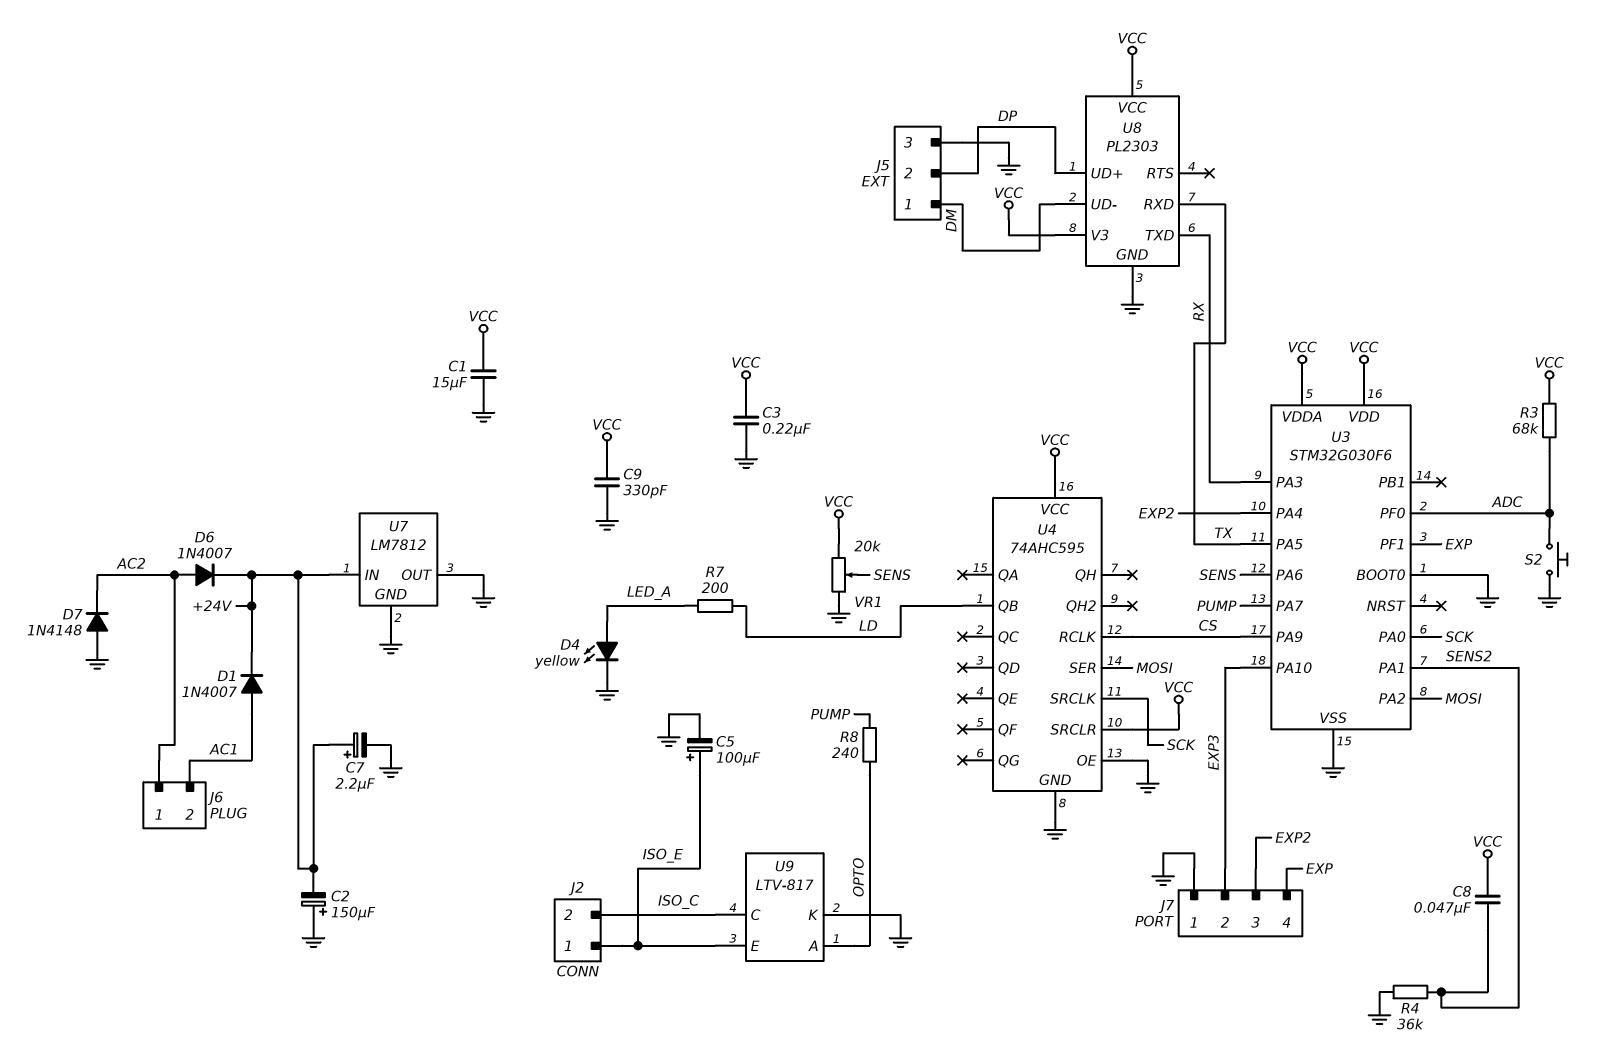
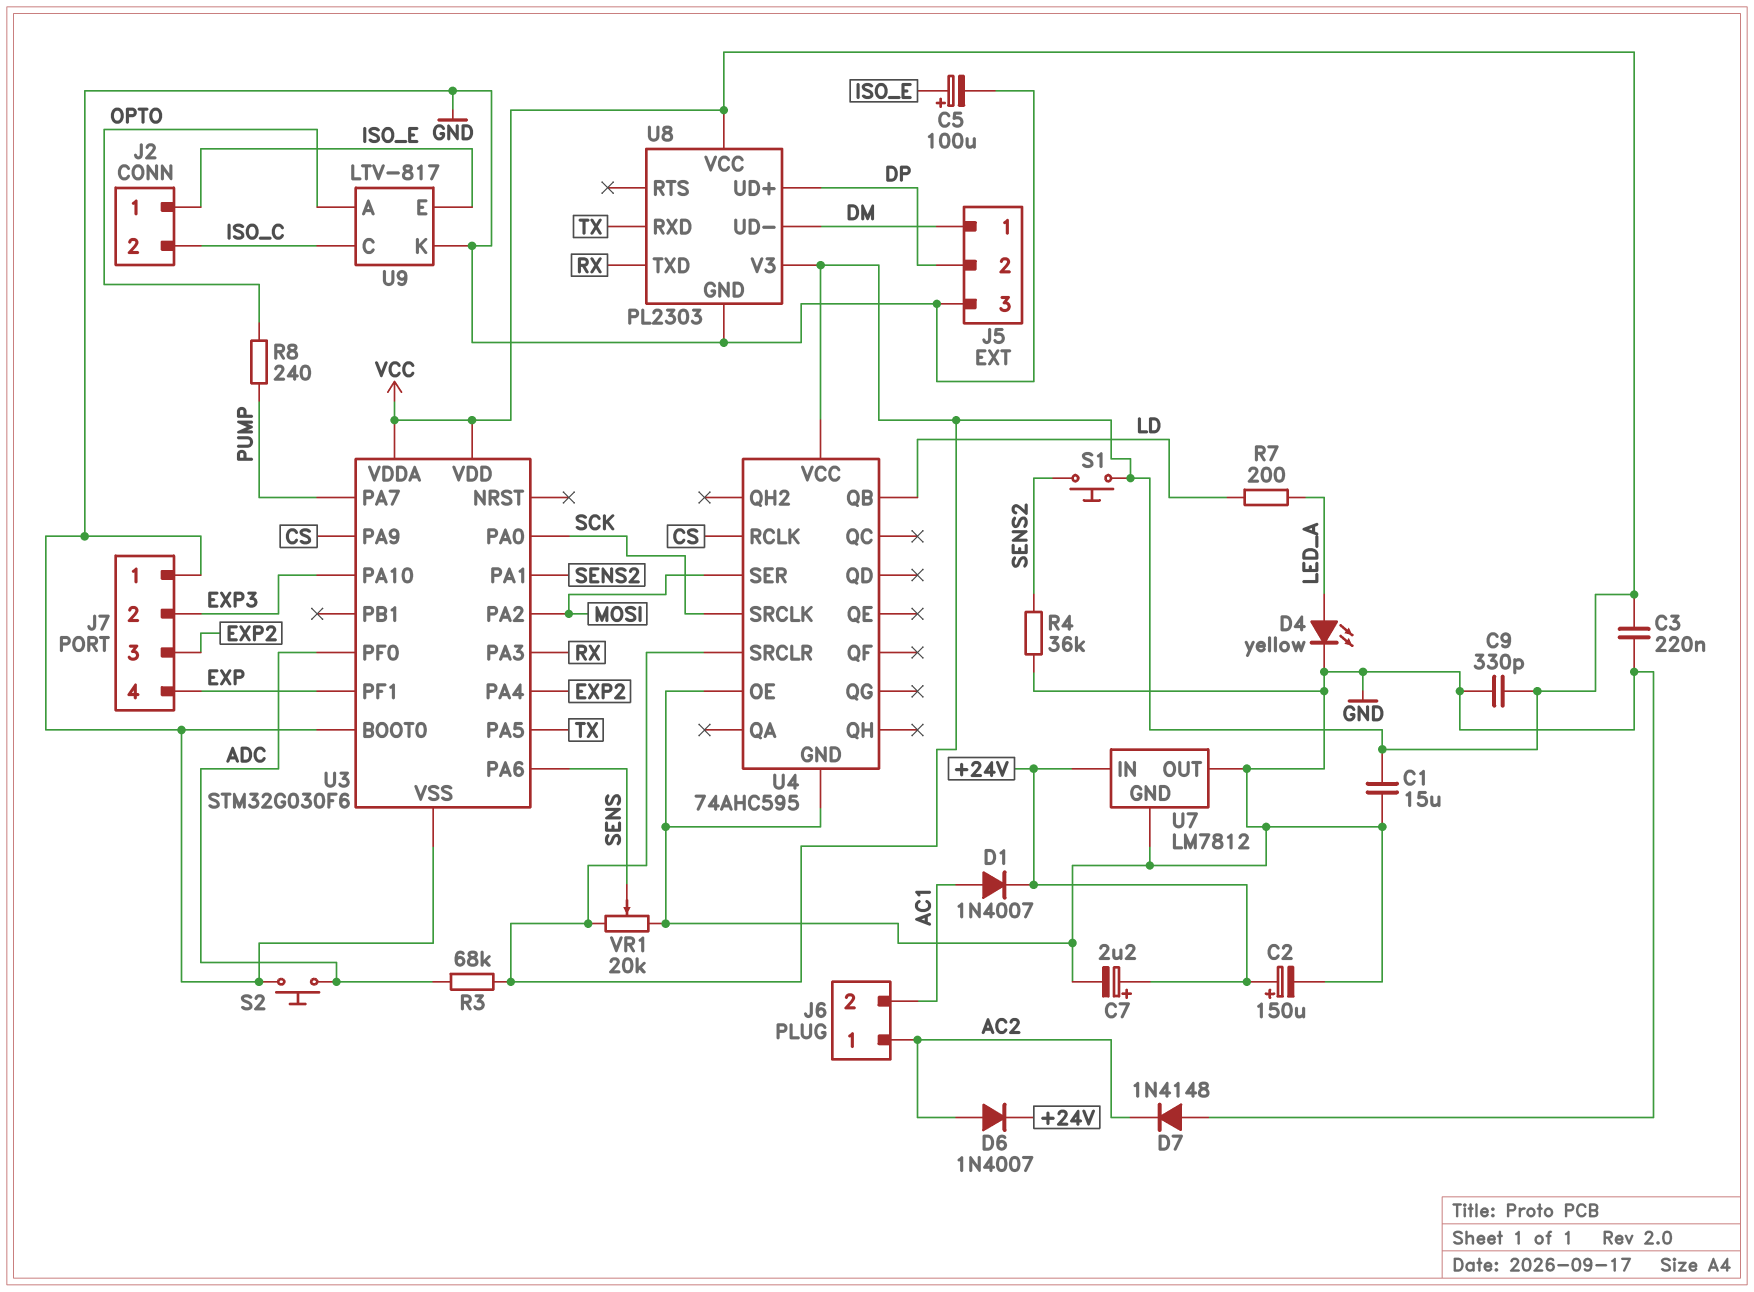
C2: 150uF (plus GND, minus +24V) -> 150uF (plus +24V, minus GND)
C8: 47nF (SENS2, VCC) -> none
S1: none -> button (SENS2, VCC)

